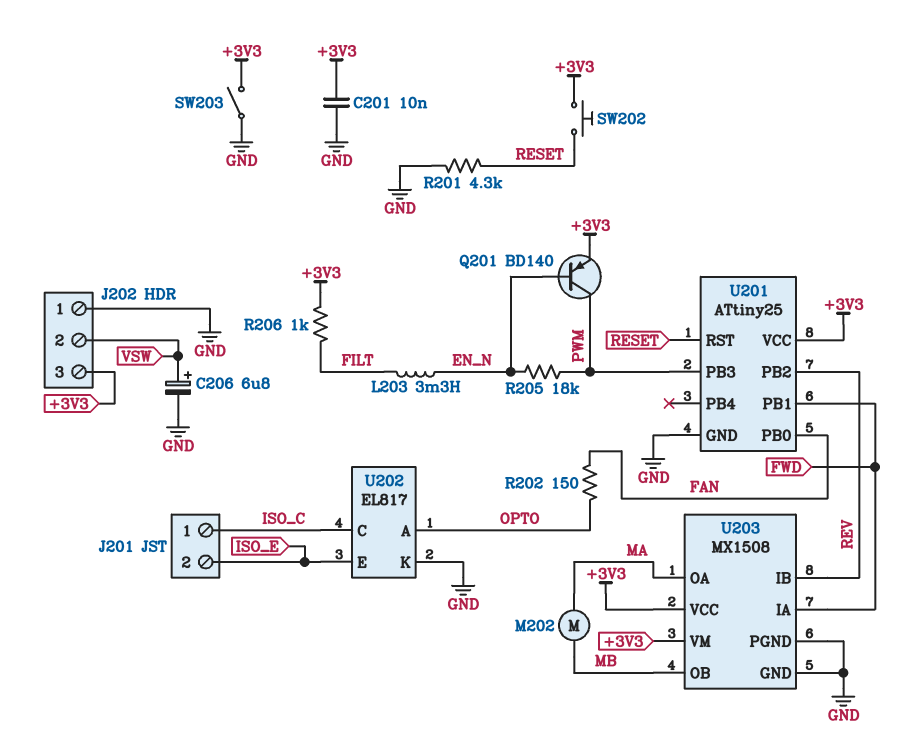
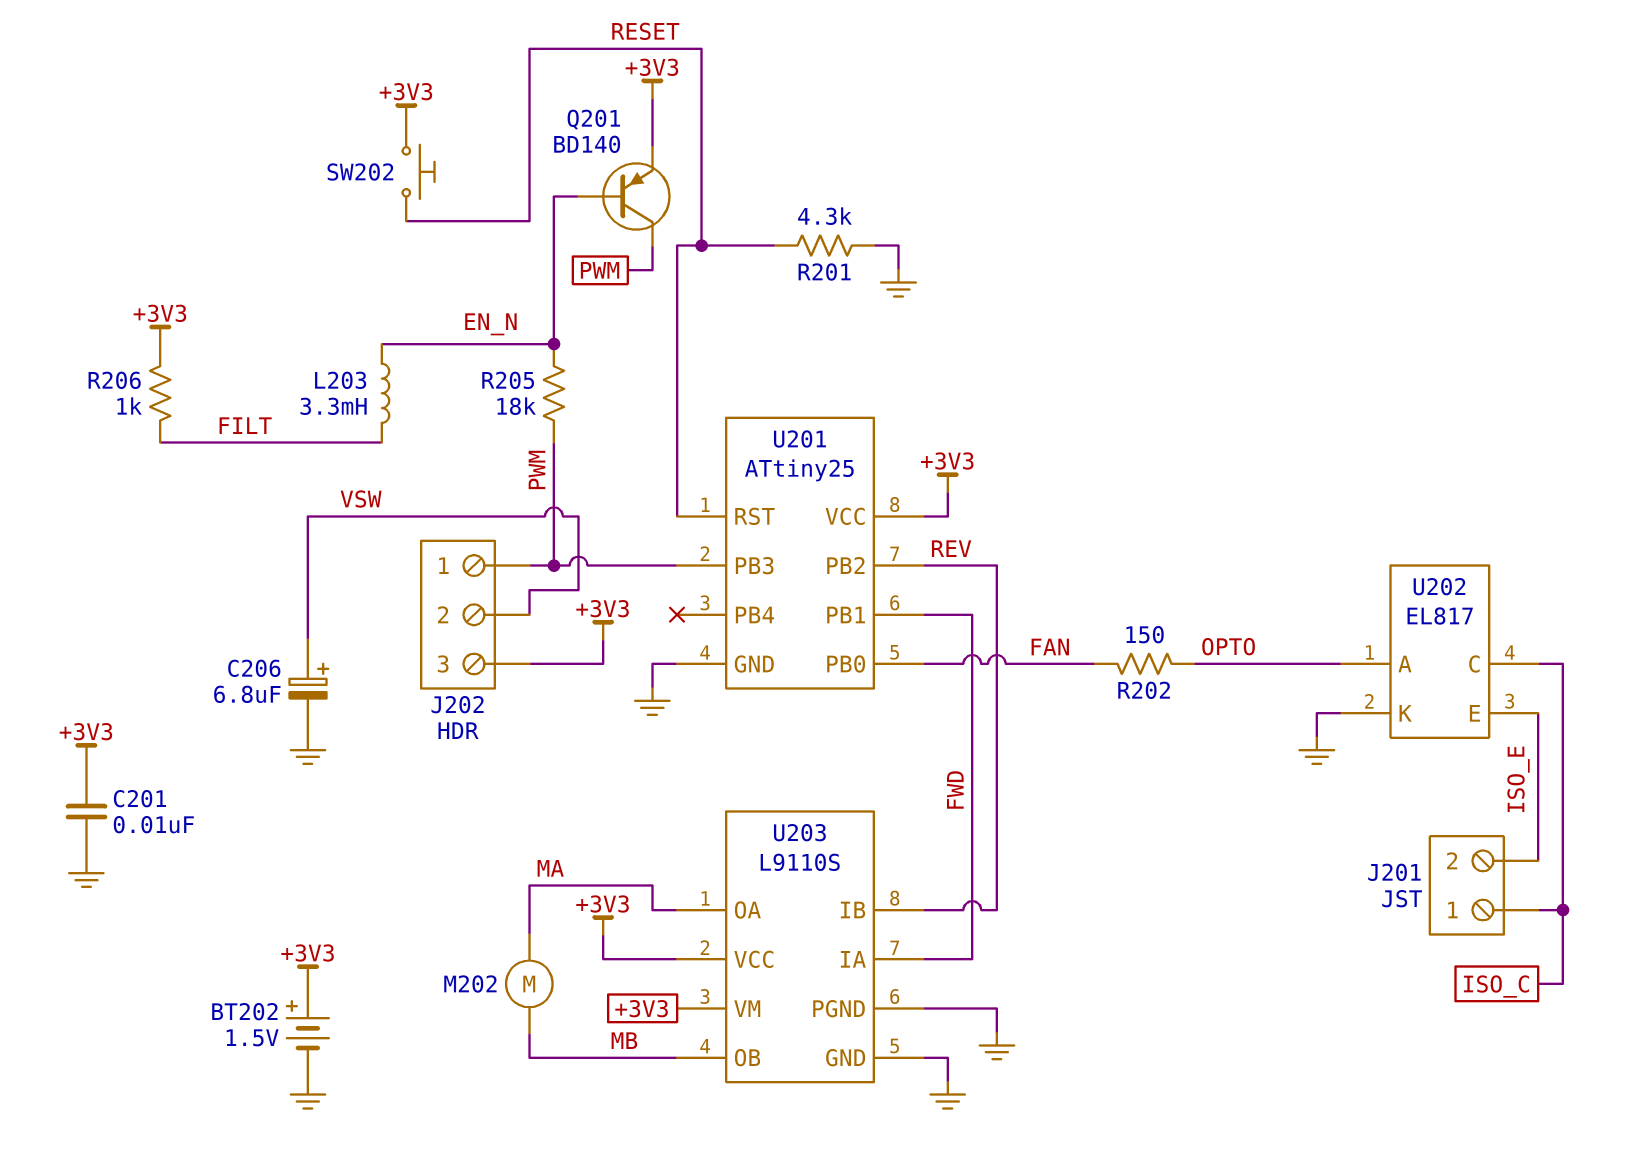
BT202: none -> 1.5V (plus +3V3, minus GND)
J202 pin 1: GND -> PWM
SW203: switch (+3V3, GND) -> none
U203: MX1508 -> L9110S

